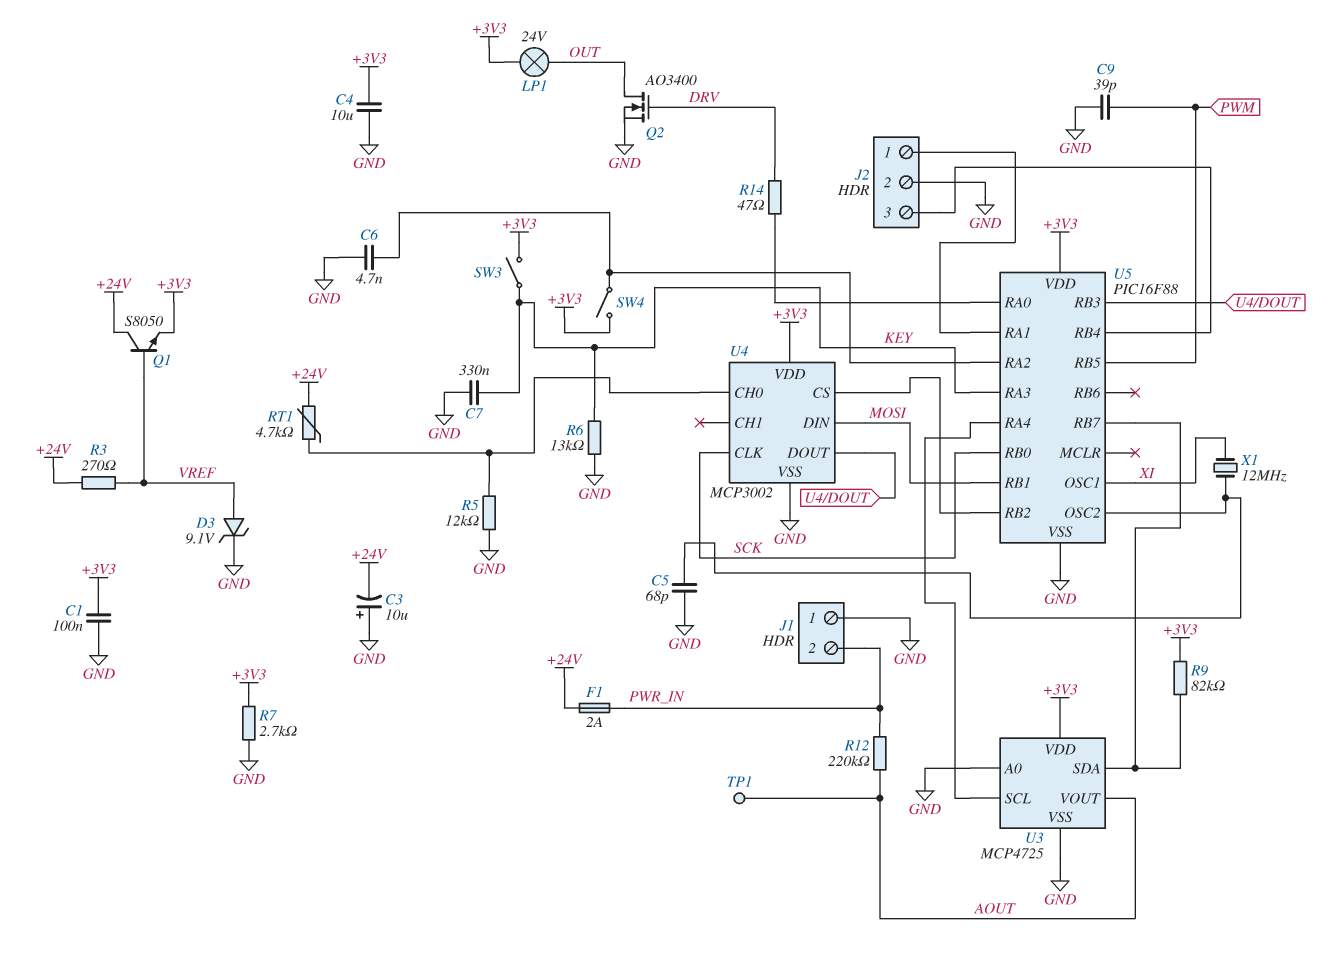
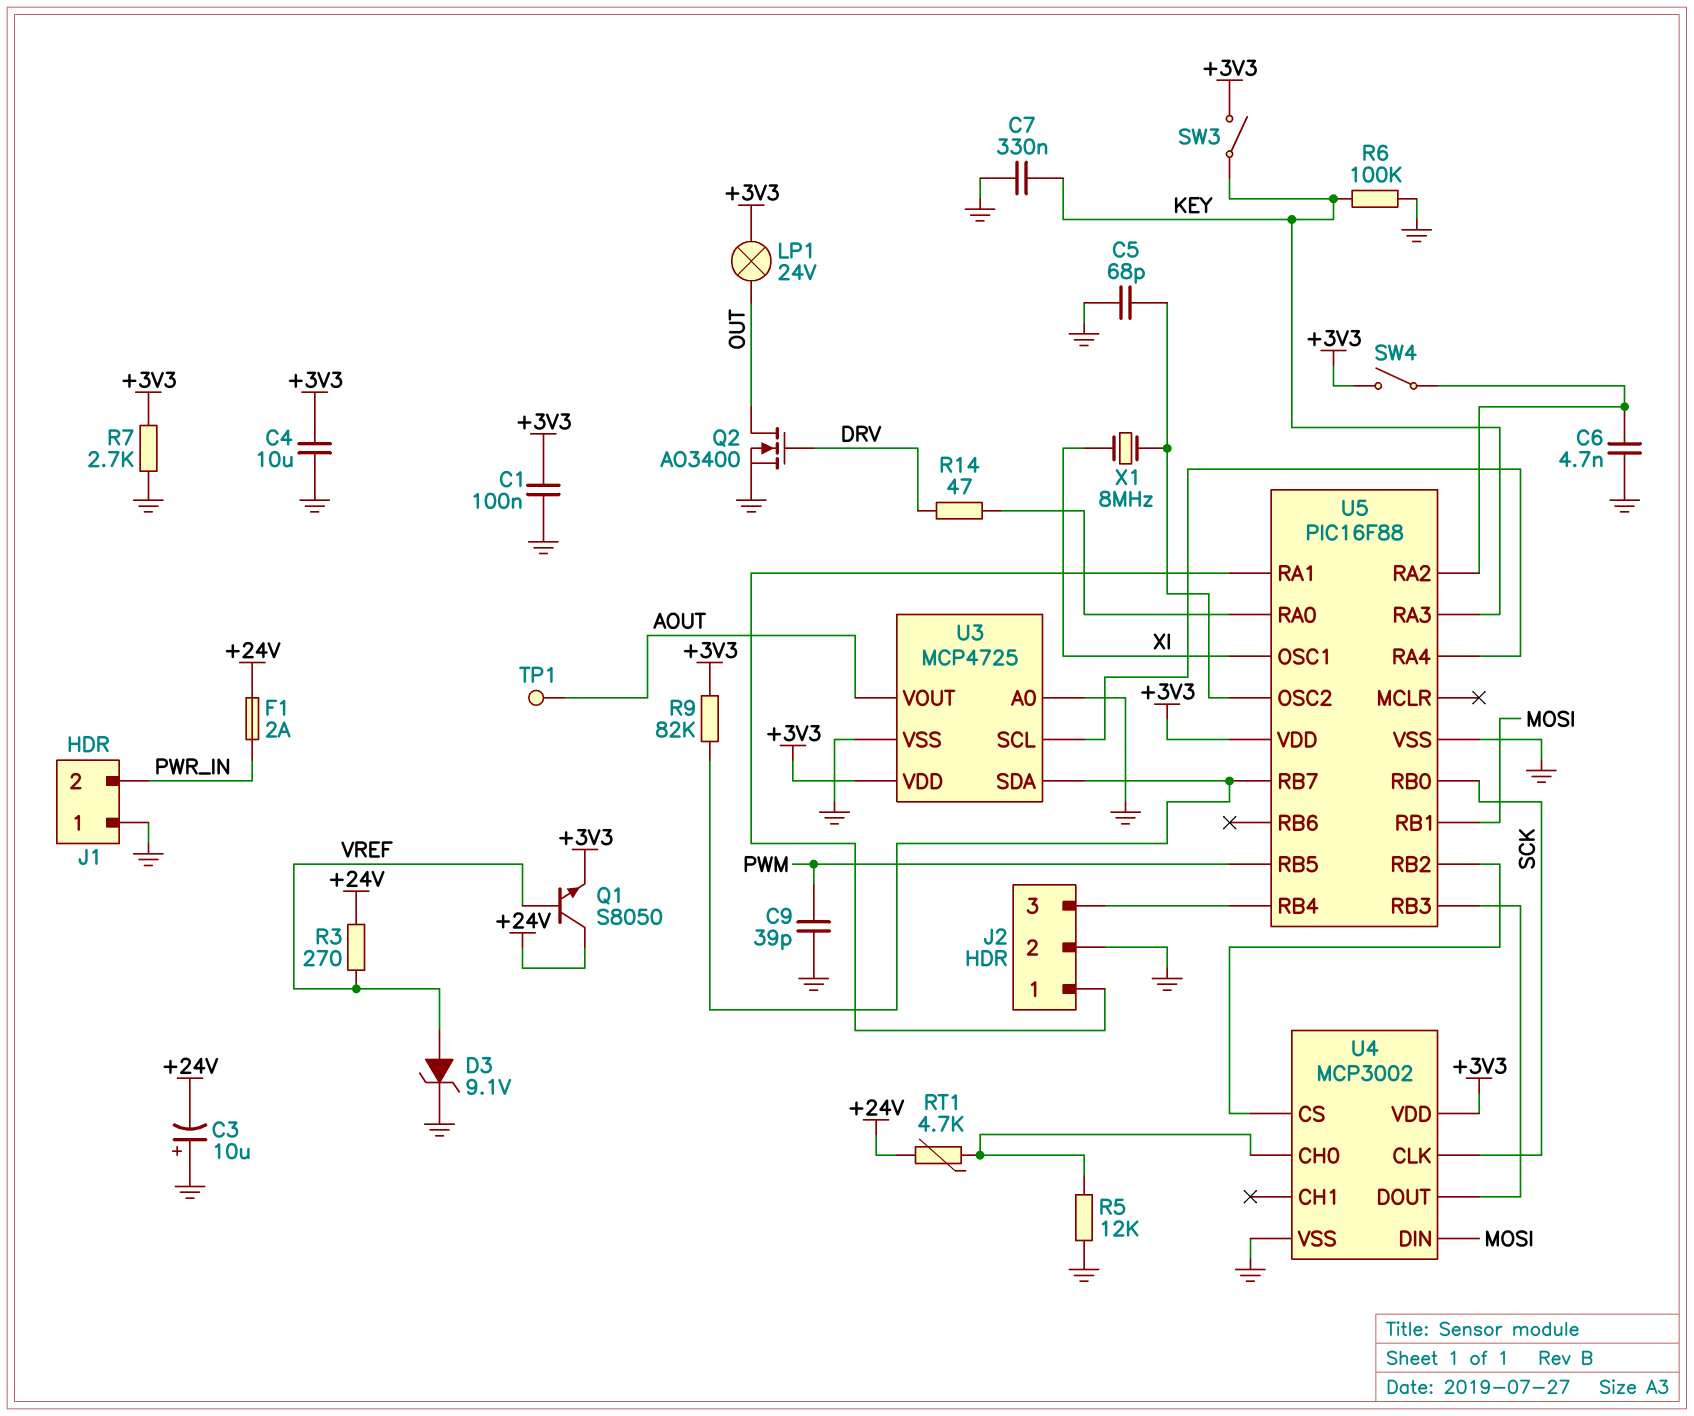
R6: 13k (GND, KEY) -> 100k (GND, KEY)
R12: 220k (AOUT, PWR_IN) -> none
X1: 12MHz (U5/OSC2, XI) -> 8MHz (U5/OSC2, XI)

